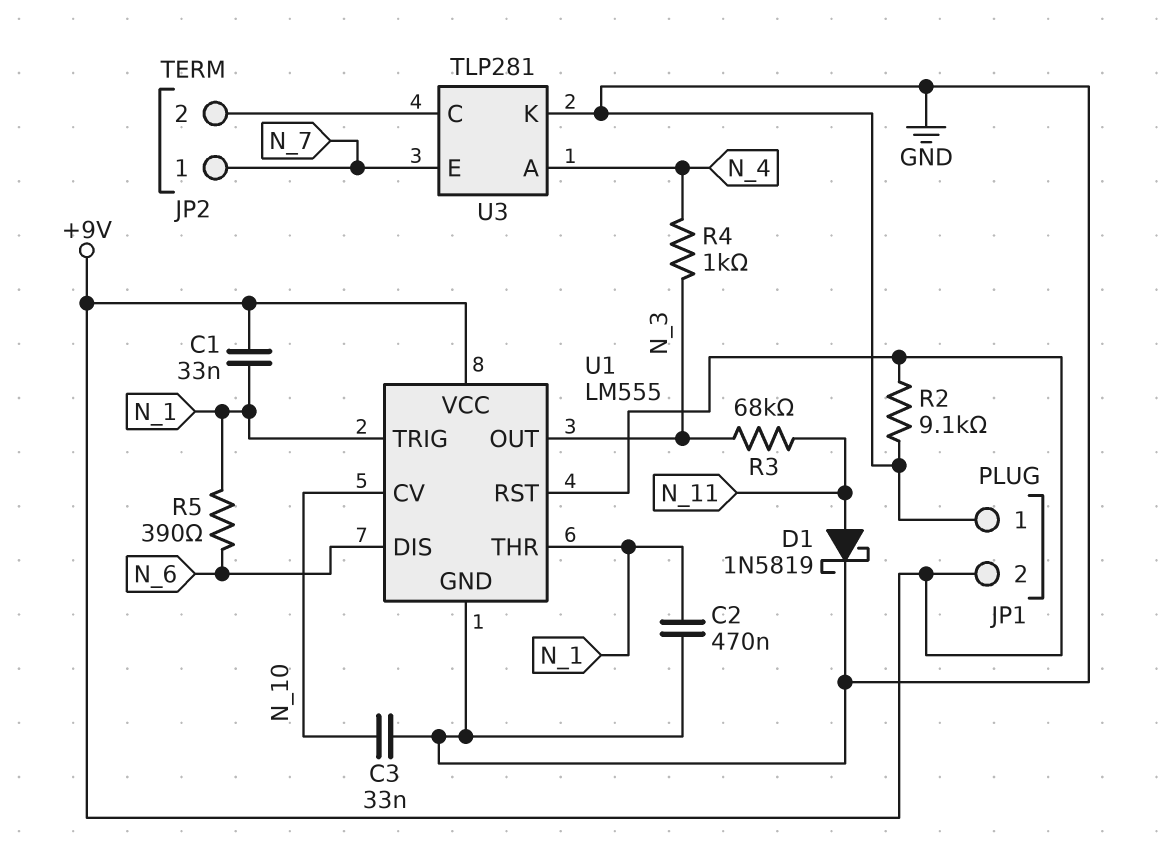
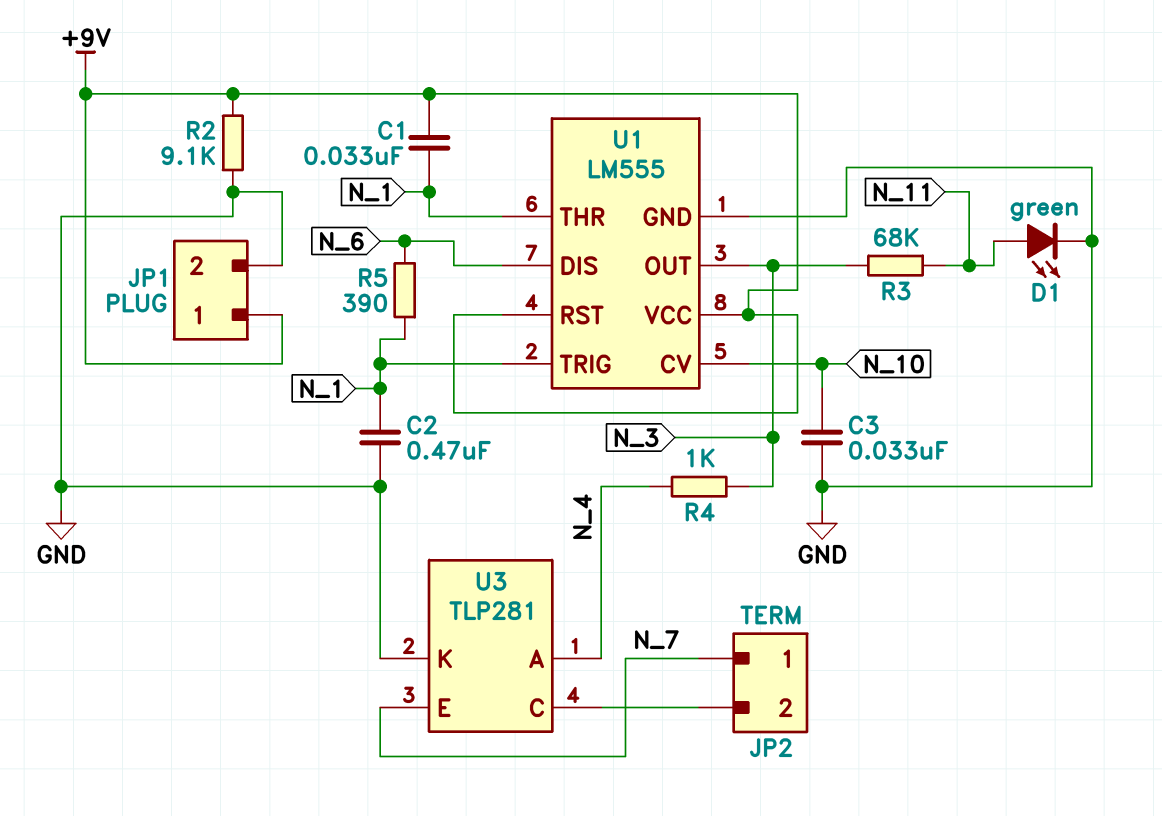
D1: schottky 1N5819 (A N_11, K GND) -> LED green (A N_11, K GND)
JP1 pin 1: GND -> +9V
JP1 pin 2: +9V -> GND

